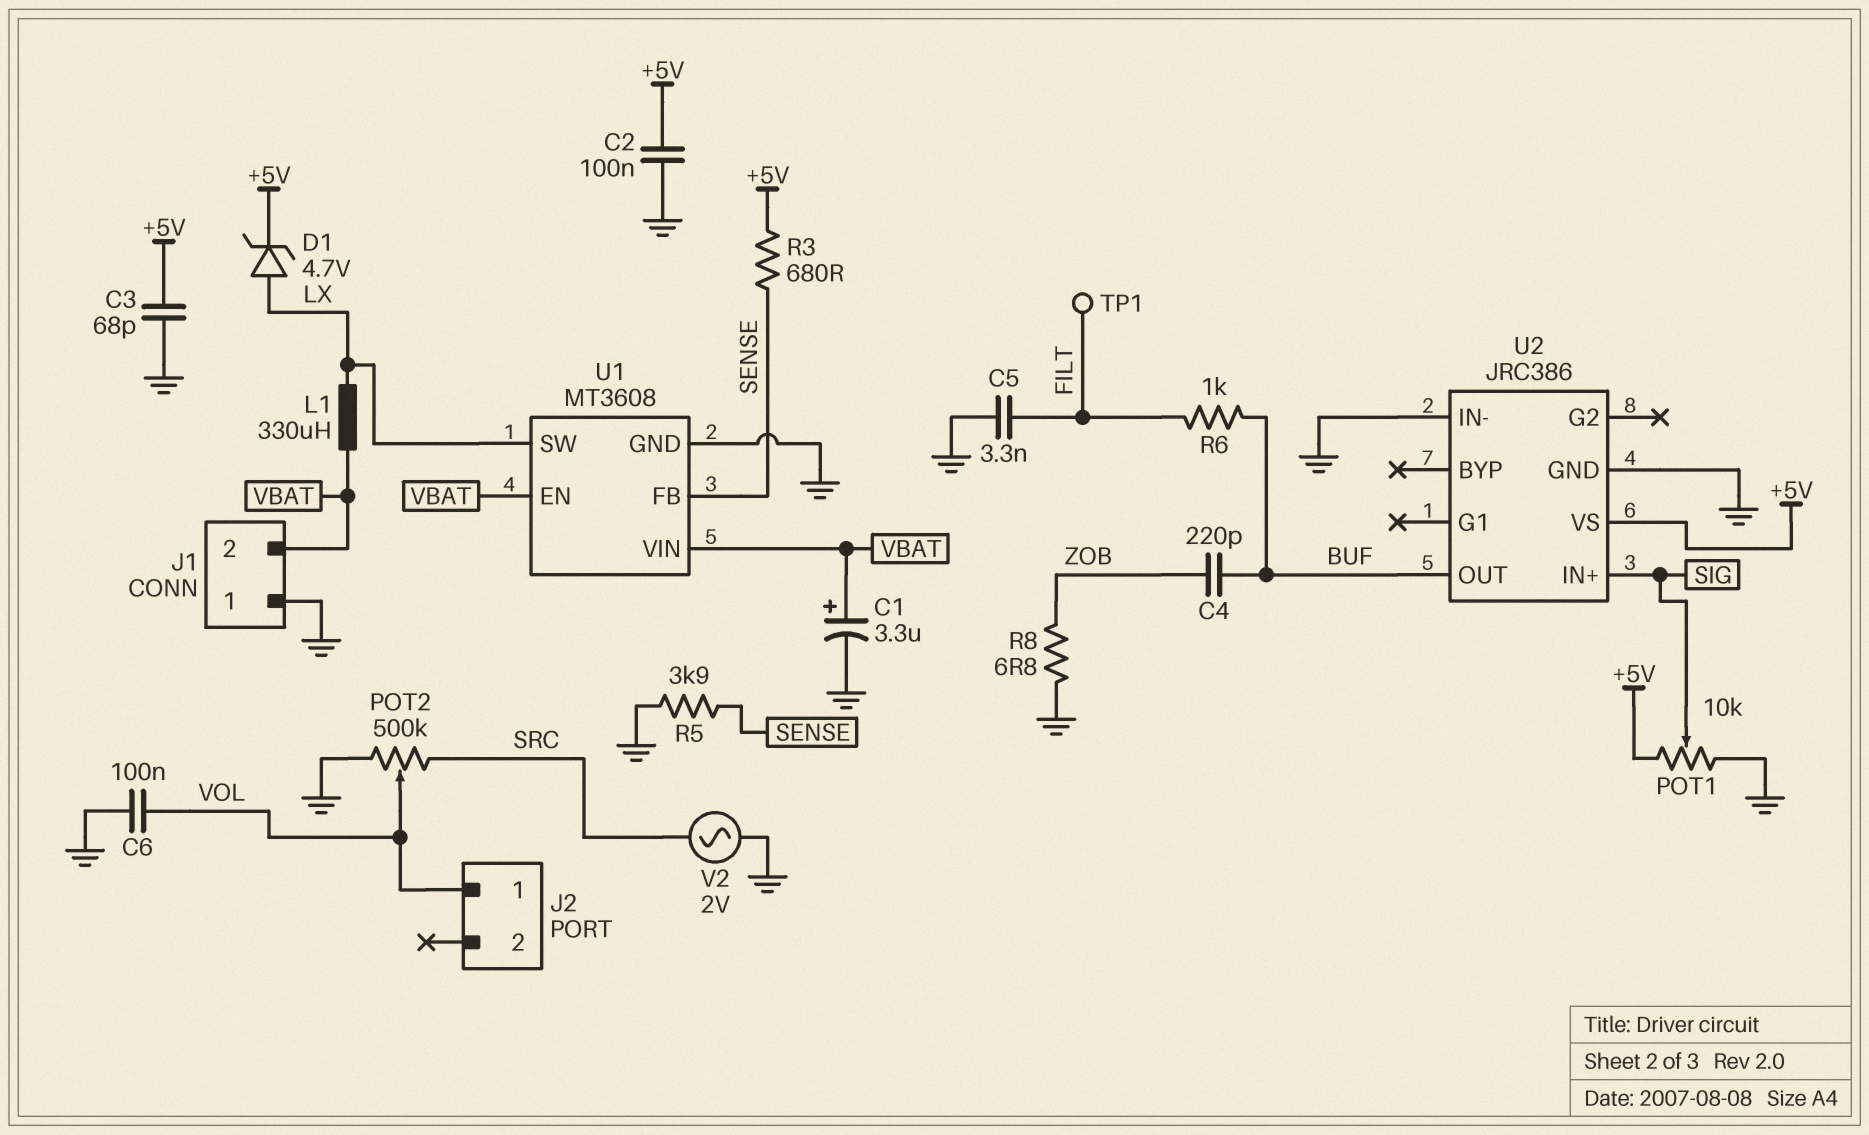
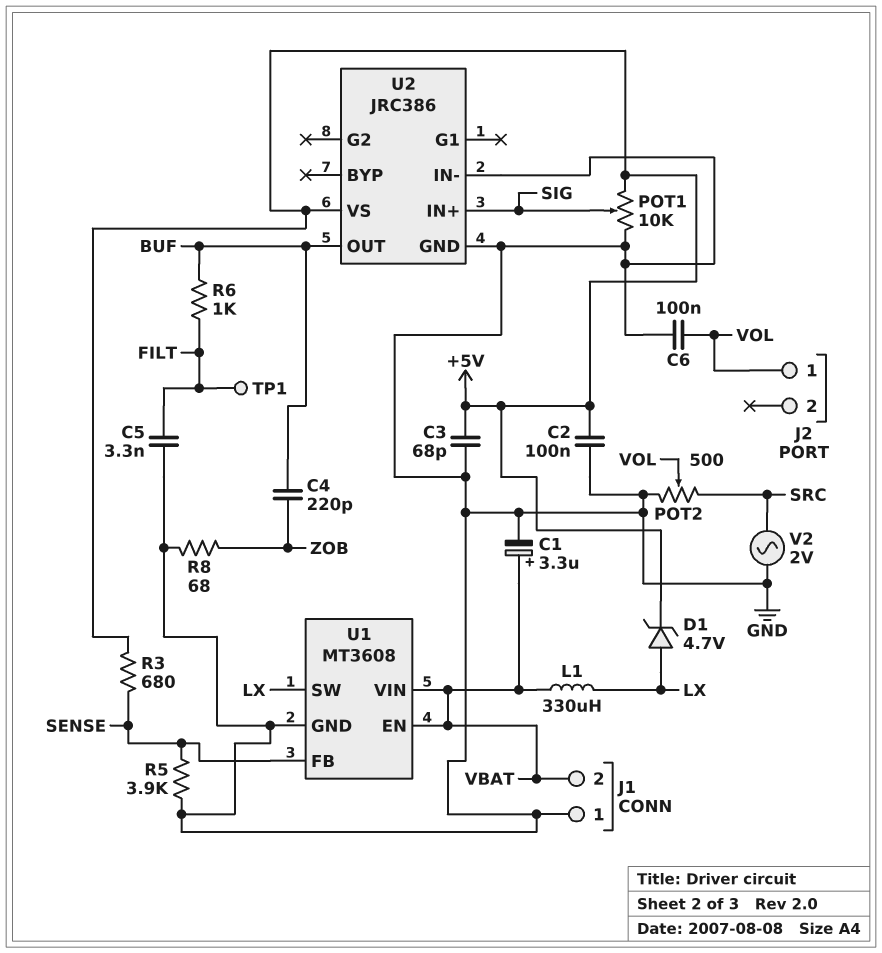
POT2: 500k (GND, SRC, wiper VOL) -> 500 (GND, SRC, wiper VOL)
R8: 6.8 (GND, ZOB) -> 68 (GND, ZOB)

